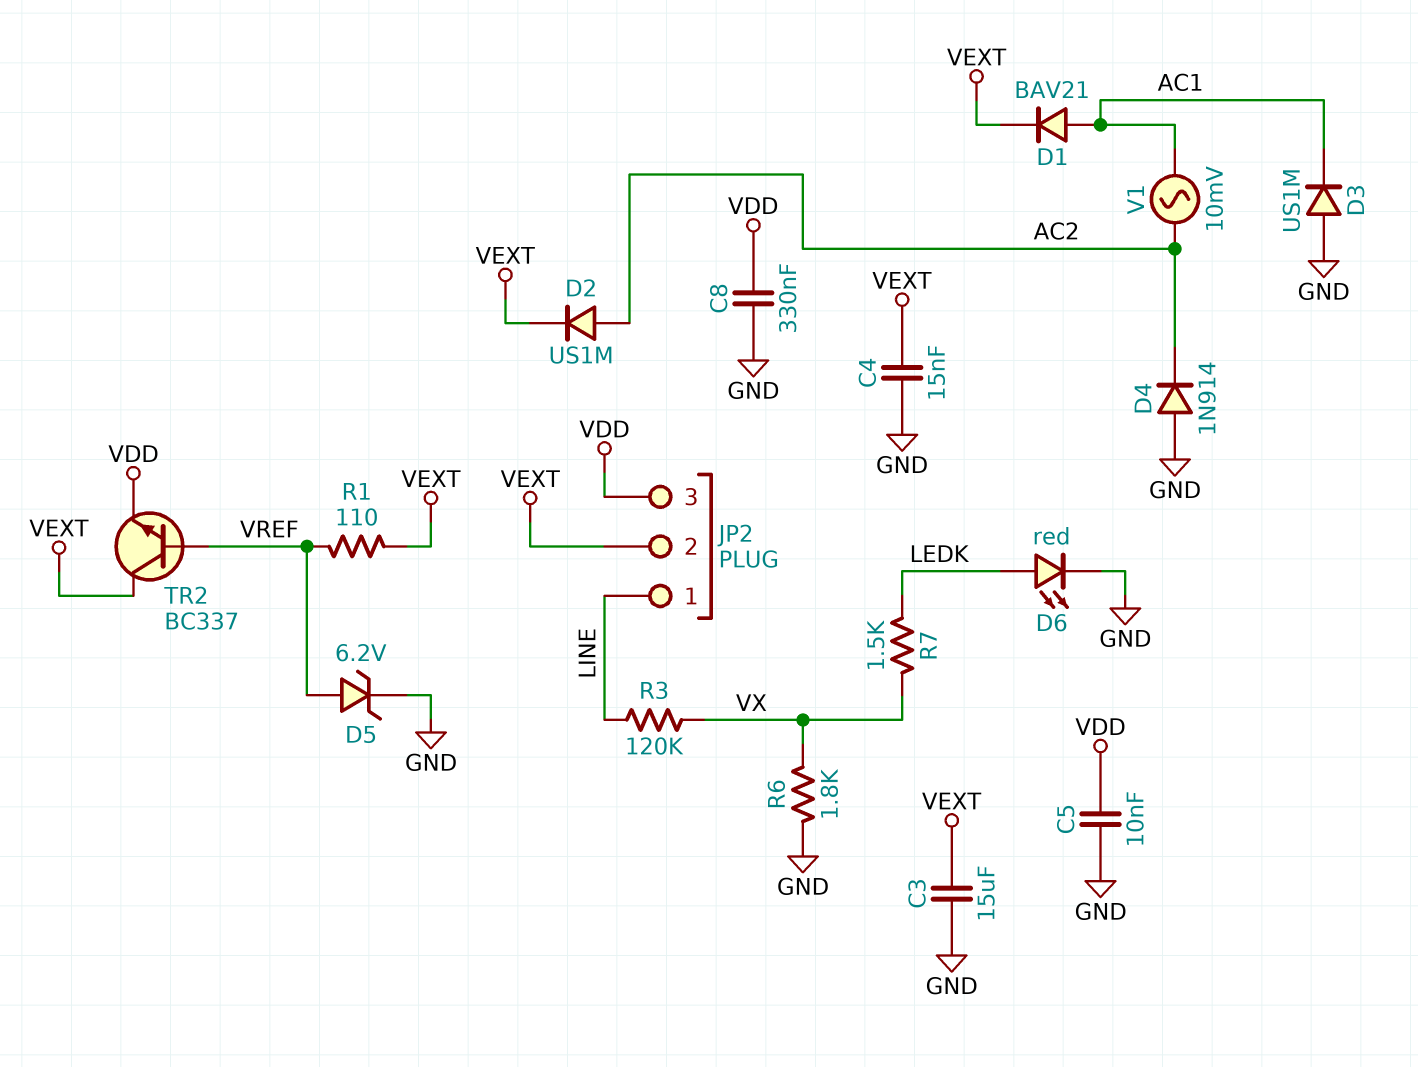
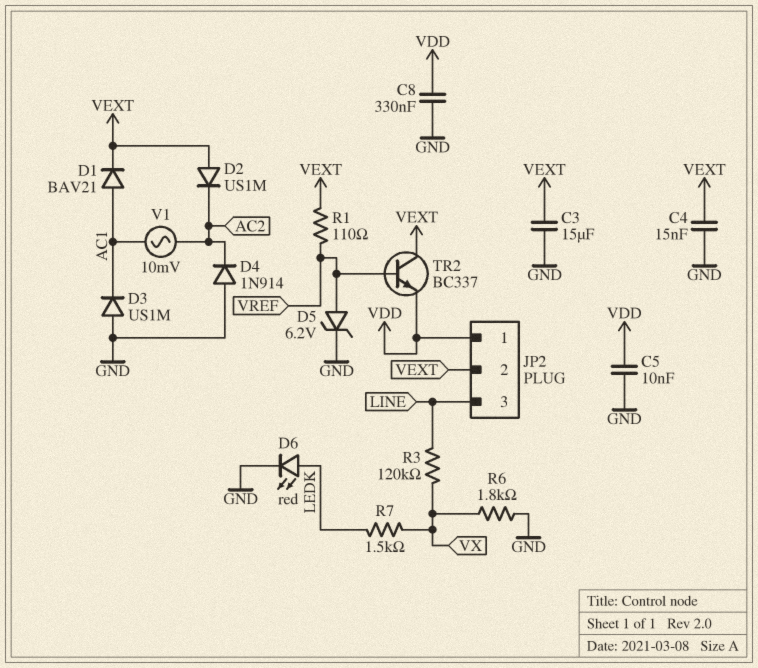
D2: diode US1M (A AC2, K VEXT) -> diode US1M (A VEXT, K AC2)
JP2 pin 1: LINE -> VDD
JP2 pin 3: VDD -> LINE

